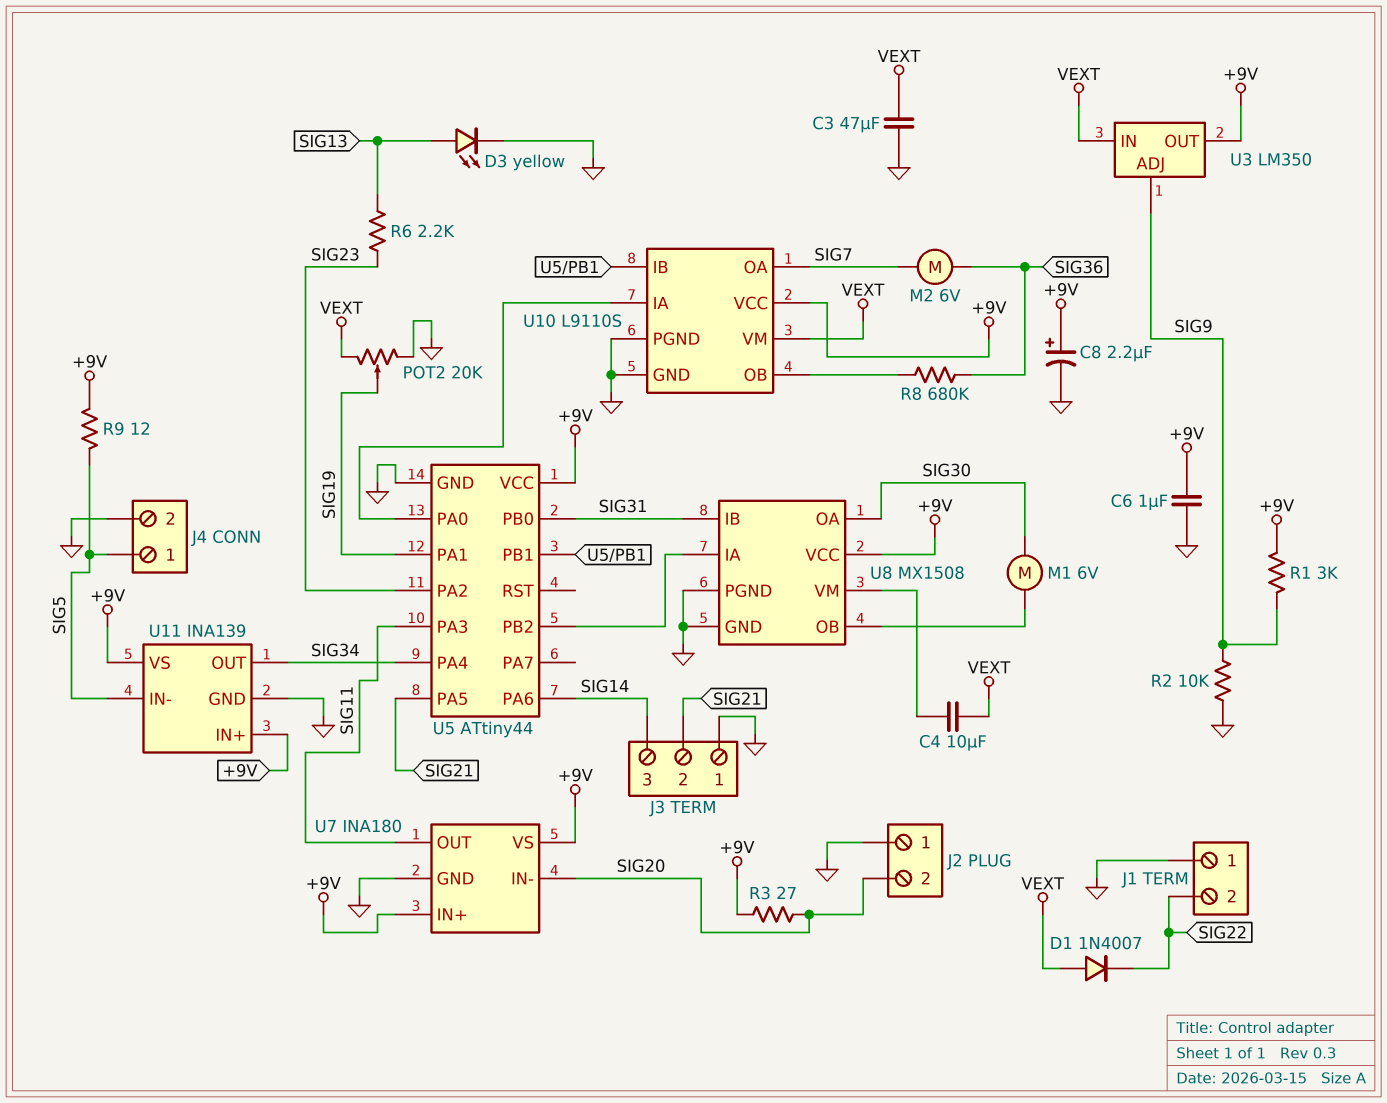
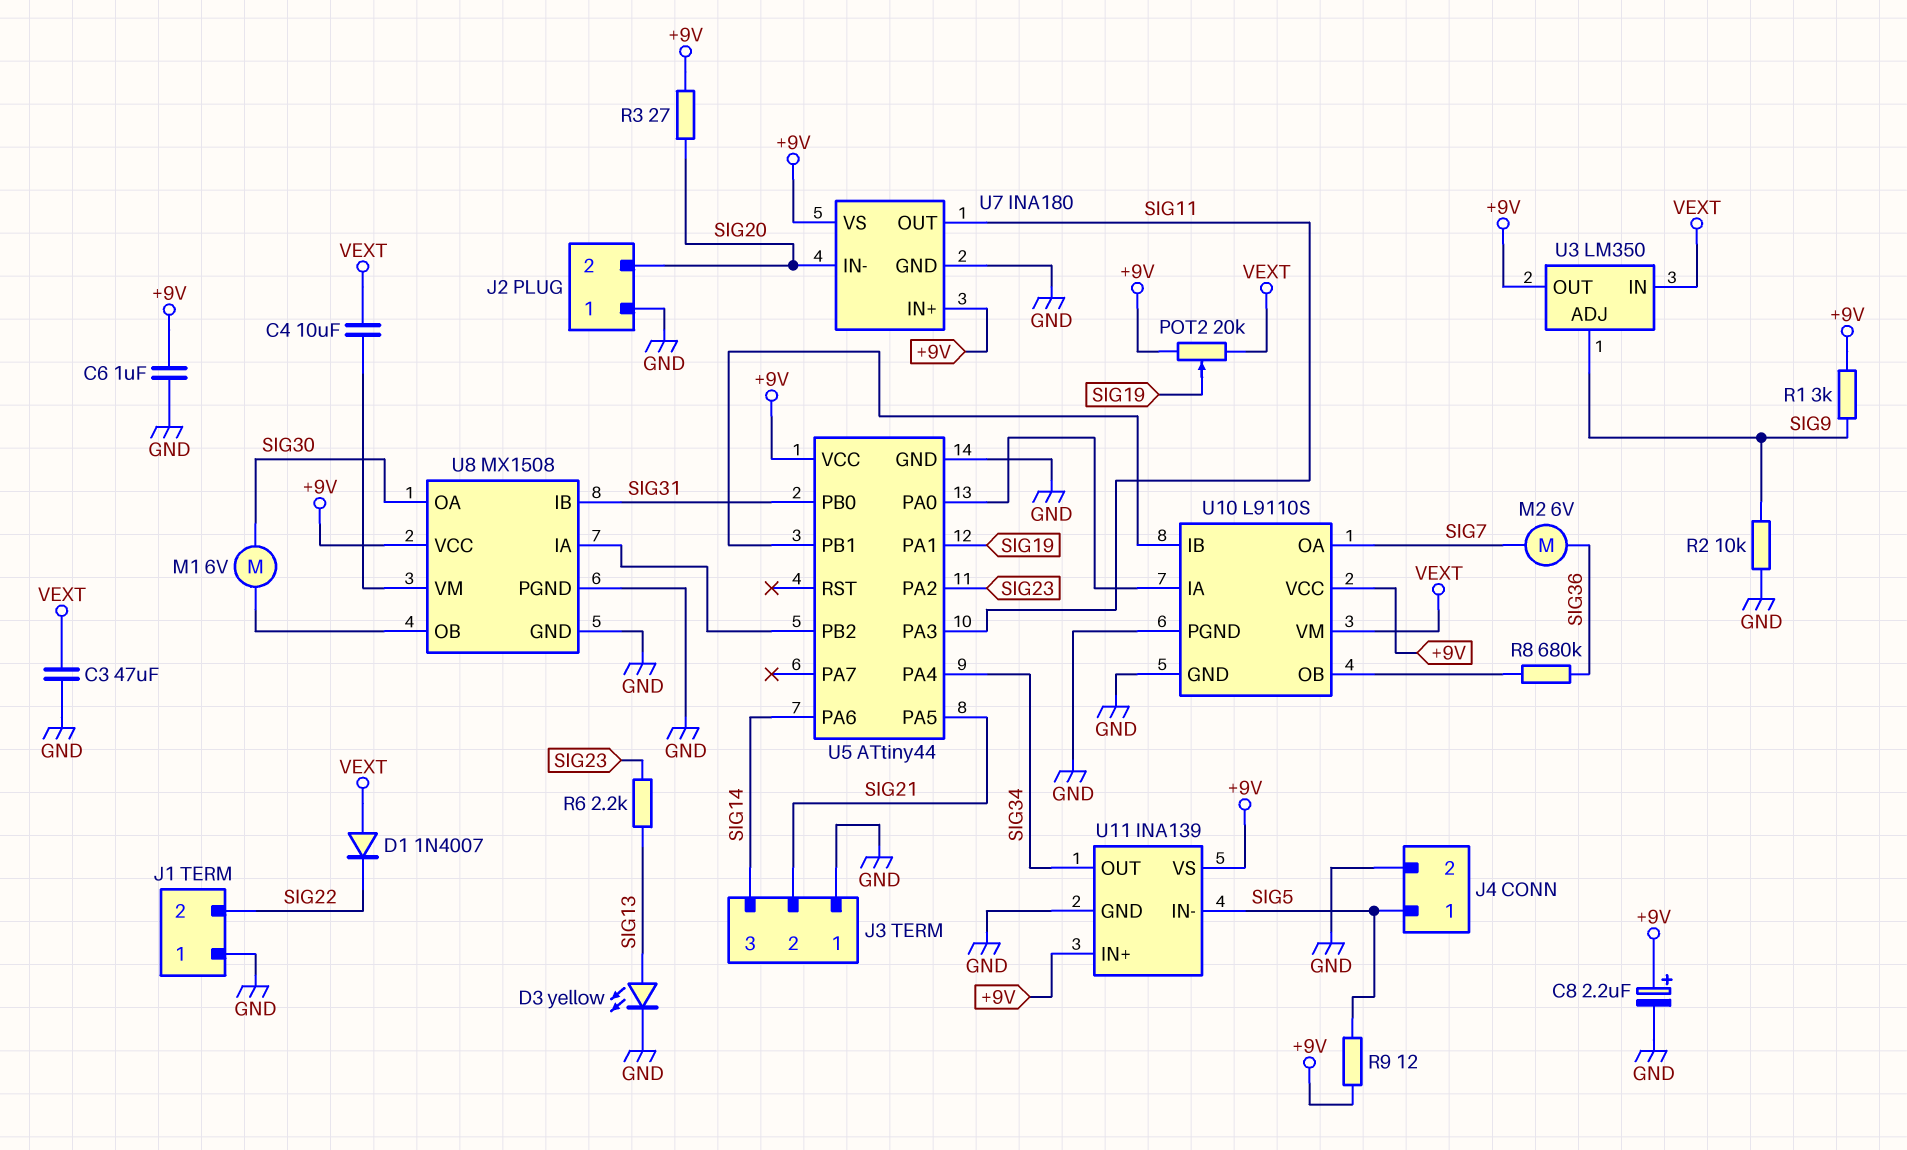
POT2: 20k (GND, VEXT, wiper SIG19) -> 20k (+9V, VEXT, wiper SIG19)

